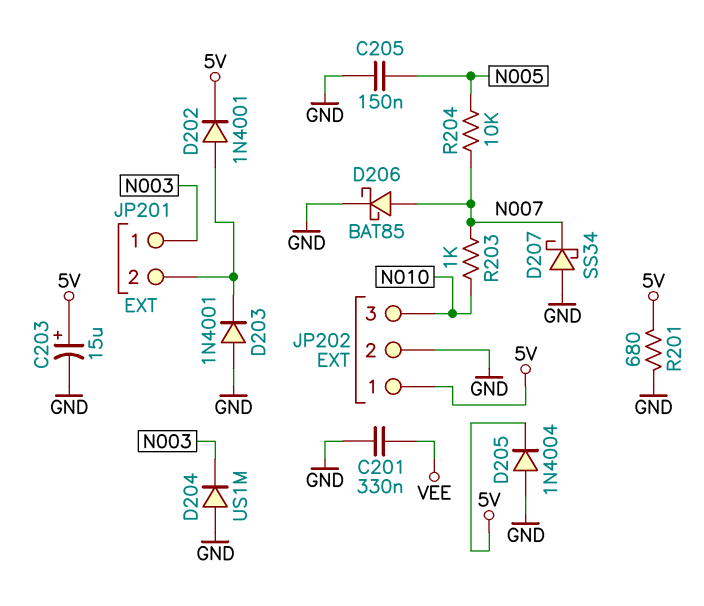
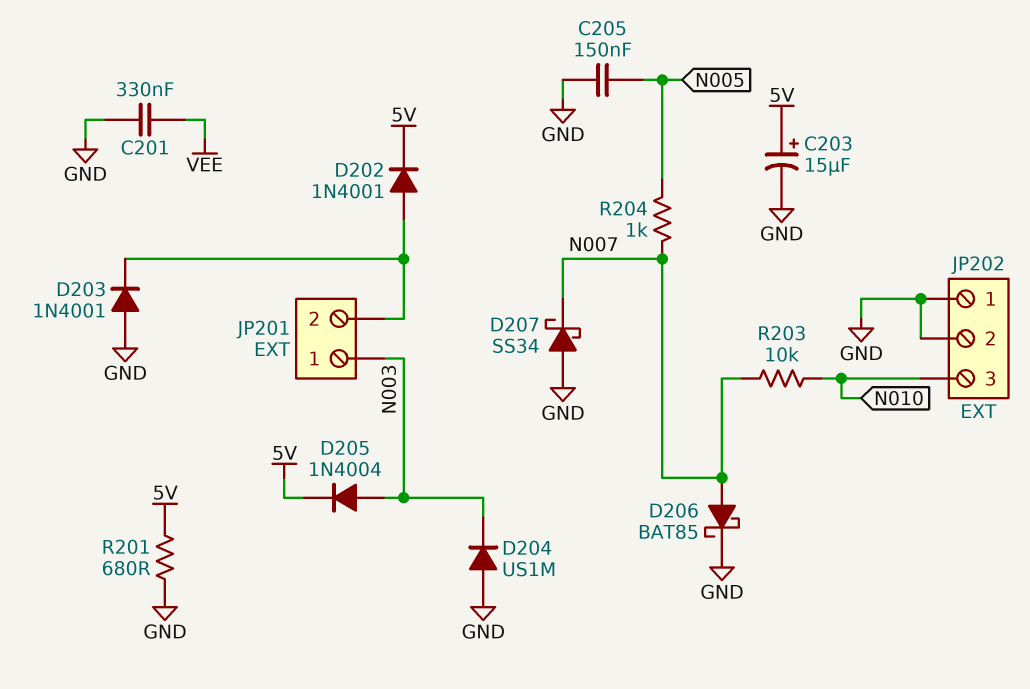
D205: diode 1N4004 (A GND, K 5V) -> diode 1N4004 (A N003, K 5V)
JP202 pin 1: 5V -> GND
R203: 1k (N007, N010) -> 10k (N007, N010)
R204: 10k (N005, N007) -> 1k (N005, N007)

